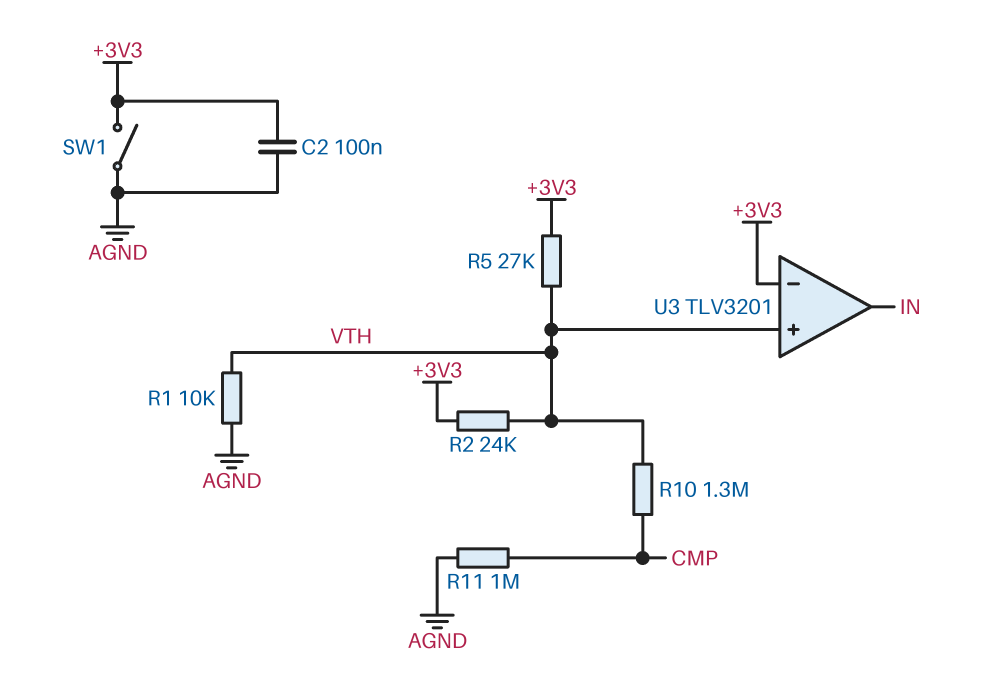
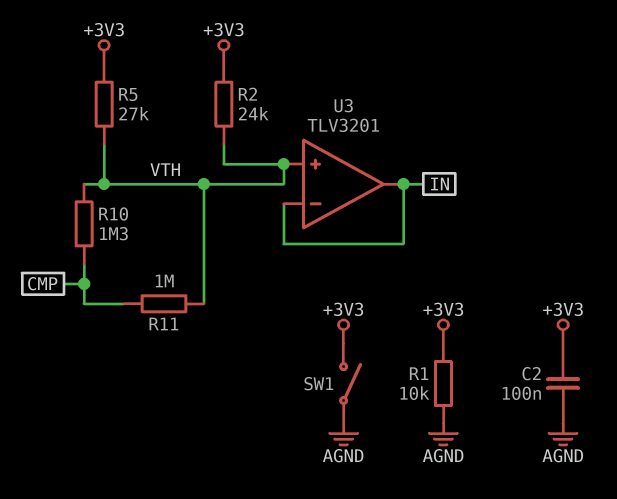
R1: 10k (AGND, VTH) -> 10k (+3V3, AGND)
R11: 1M (AGND, CMP) -> 1M (CMP, VTH)
U3 pin in-: +3V3 -> IN

